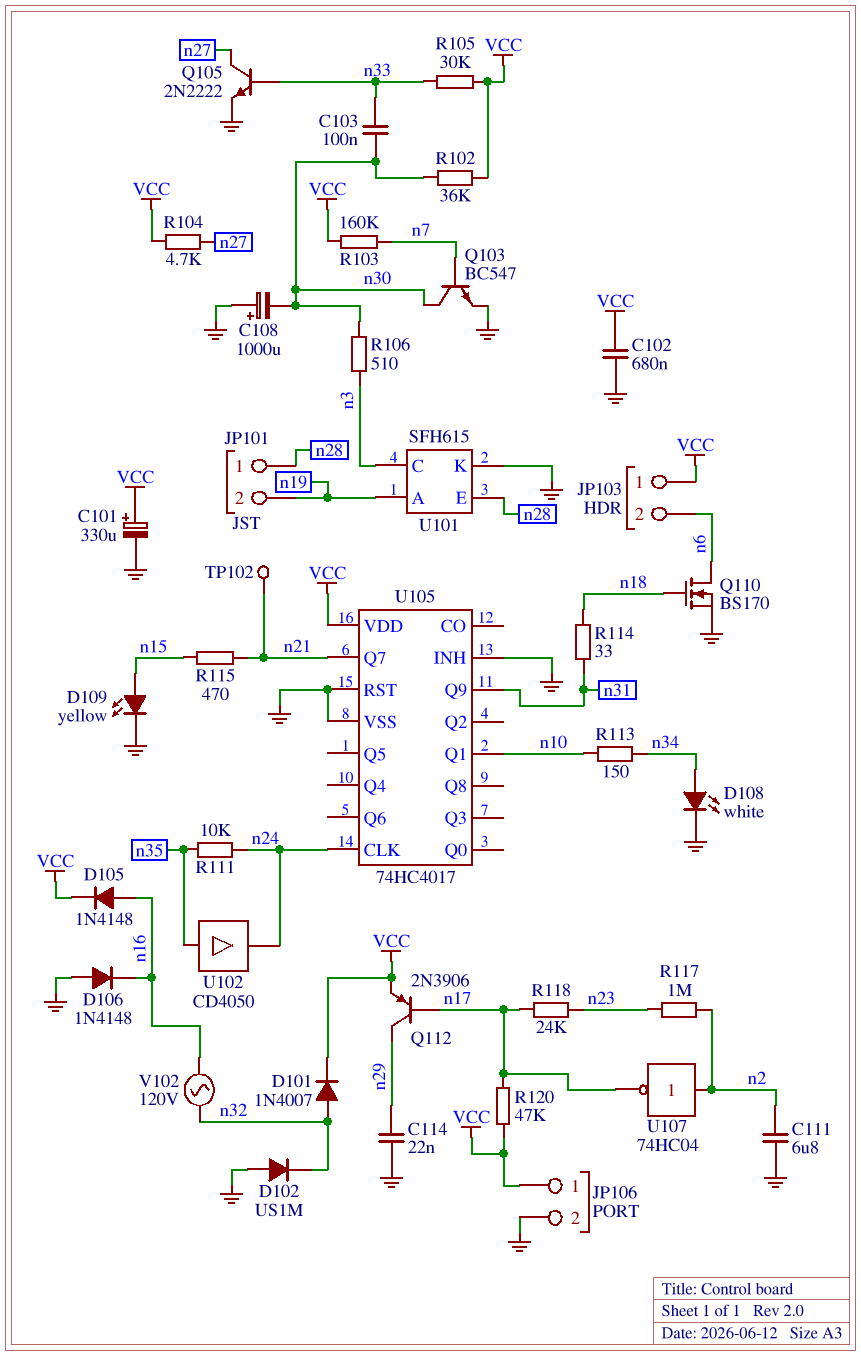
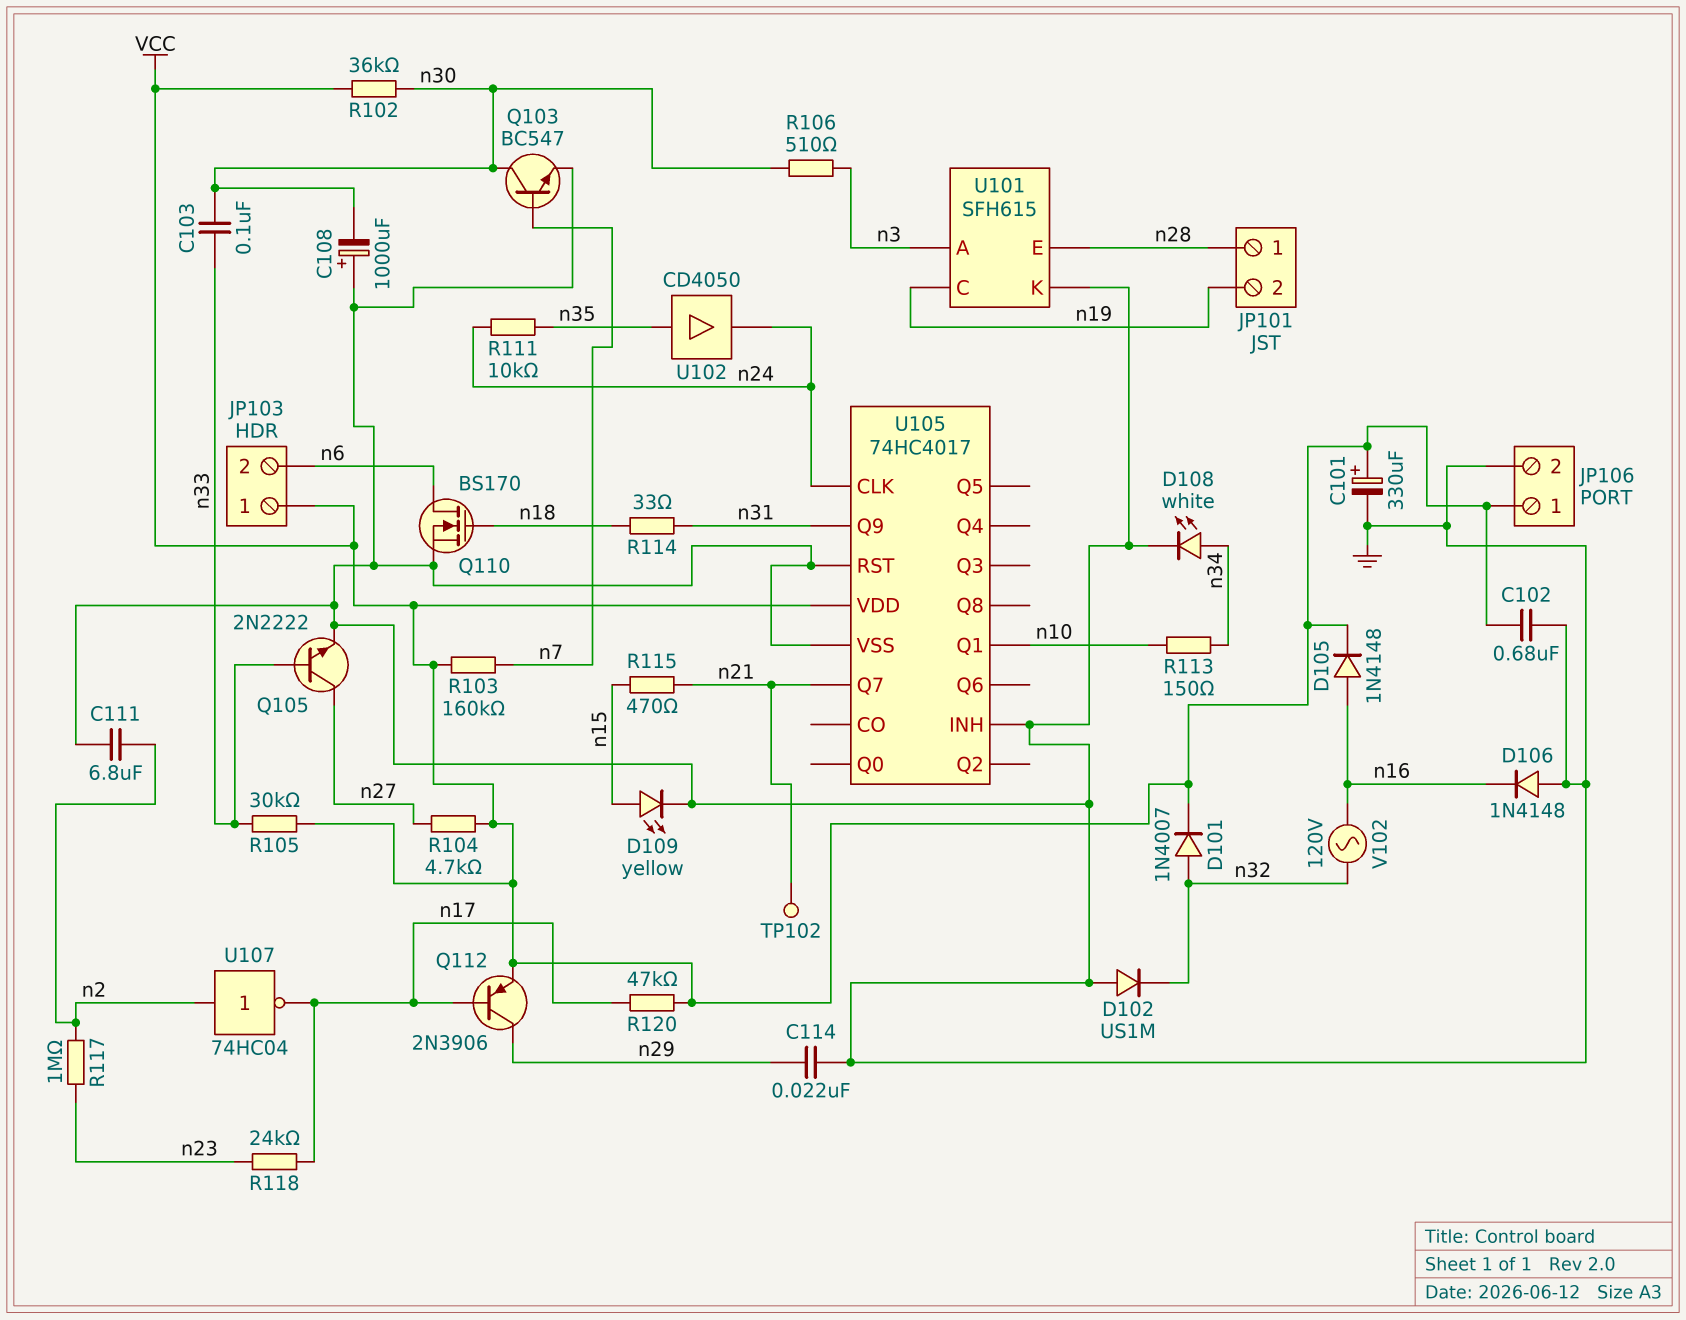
U101 pin A: n19 -> n3
U101 pin C: n3 -> n19

